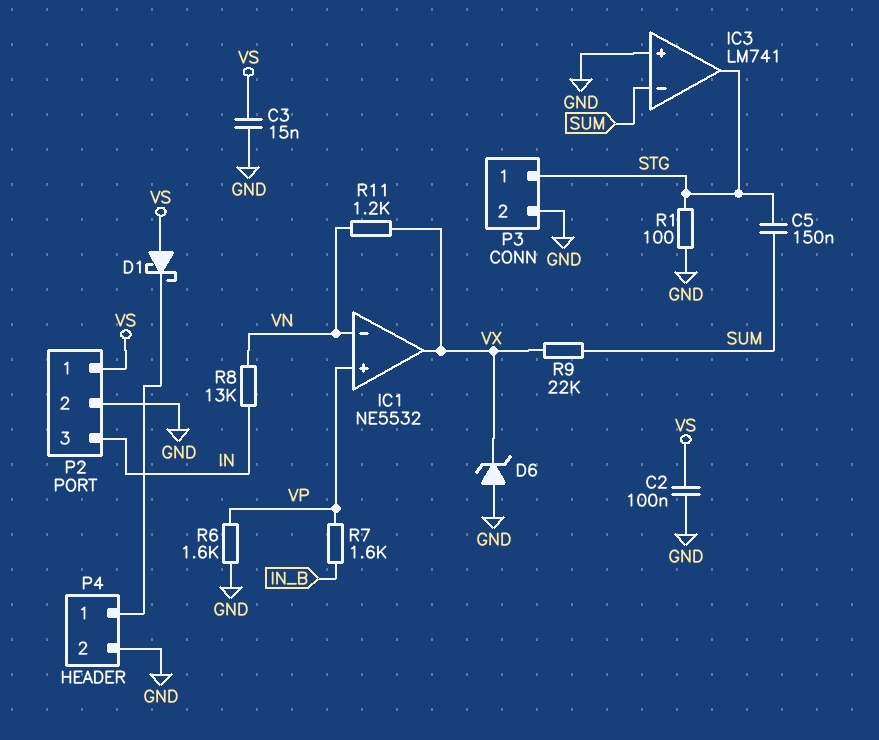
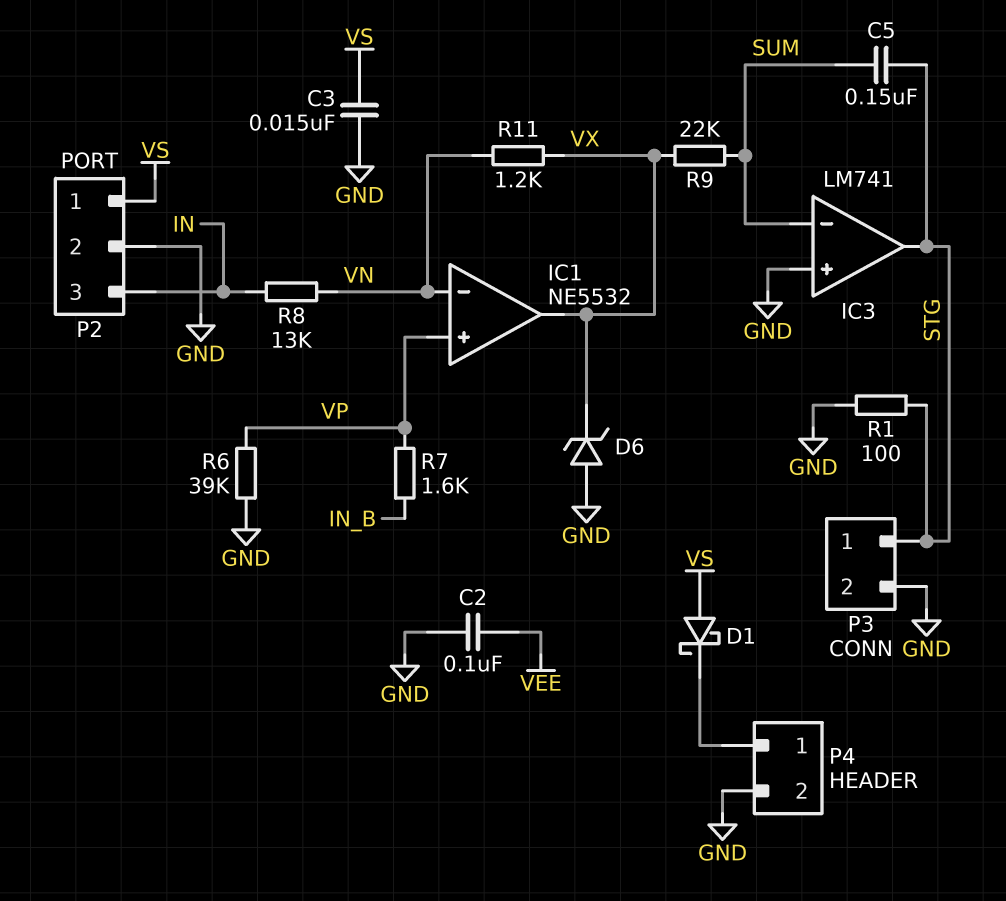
C2: 100nF (GND, VS) -> 100nF (GND, VEE)
R6: 1.6k (GND, VP) -> 39k (GND, VP)

